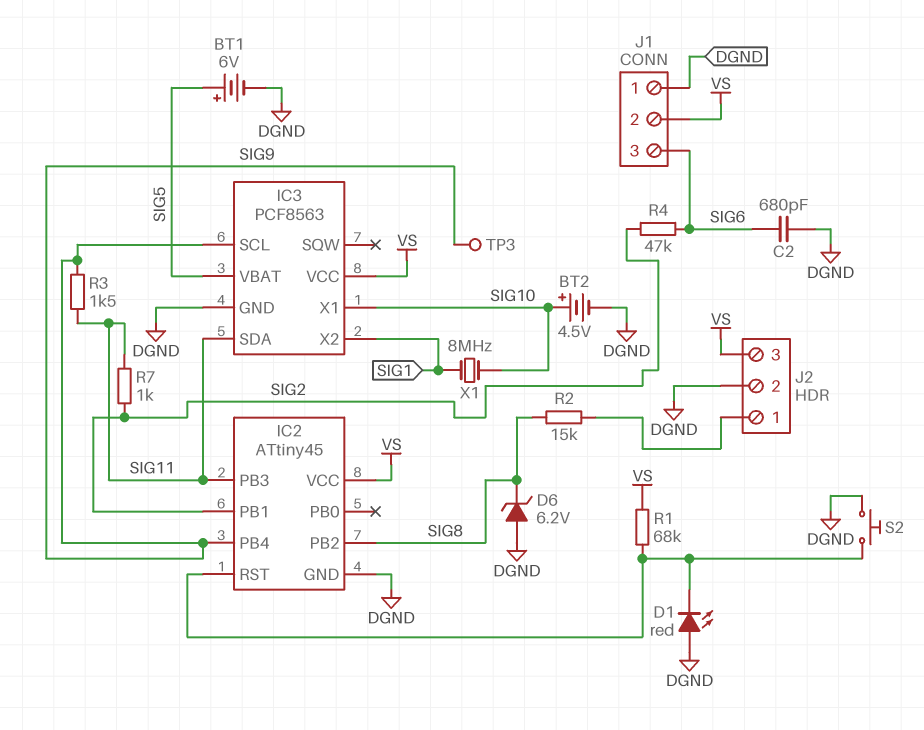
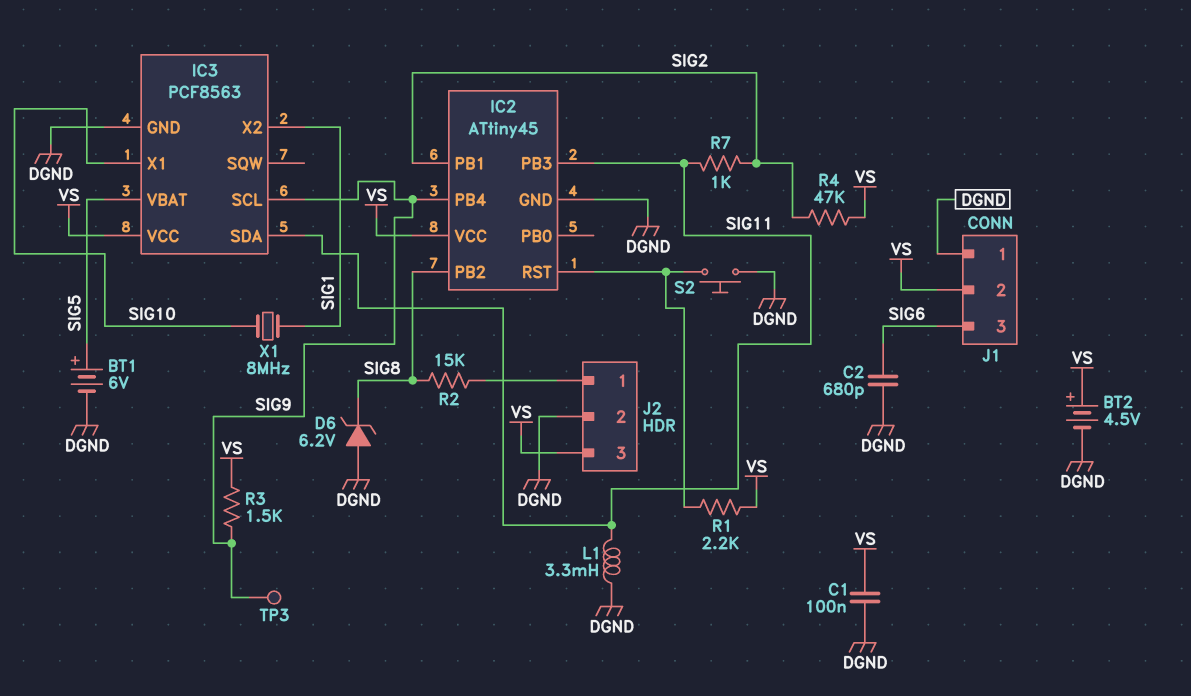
BT2: 4.5V (plus SIG10, minus DGND) -> 4.5V (plus VS, minus DGND)
C1: none -> 100nF (DGND, VS)
D1: LED red (A DGND, K IC2/RST) -> none
L1: none -> 3.3mH (DGND, SIG11)
R1: 68k (IC2/RST, VS) -> 2.2k (IC2/RST, VS)
R3: 1.5k (SIG9, SIG11) -> 1.5k (SIG9, VS)
R4: 47k (SIG2, SIG6) -> 47k (SIG2, VS)

